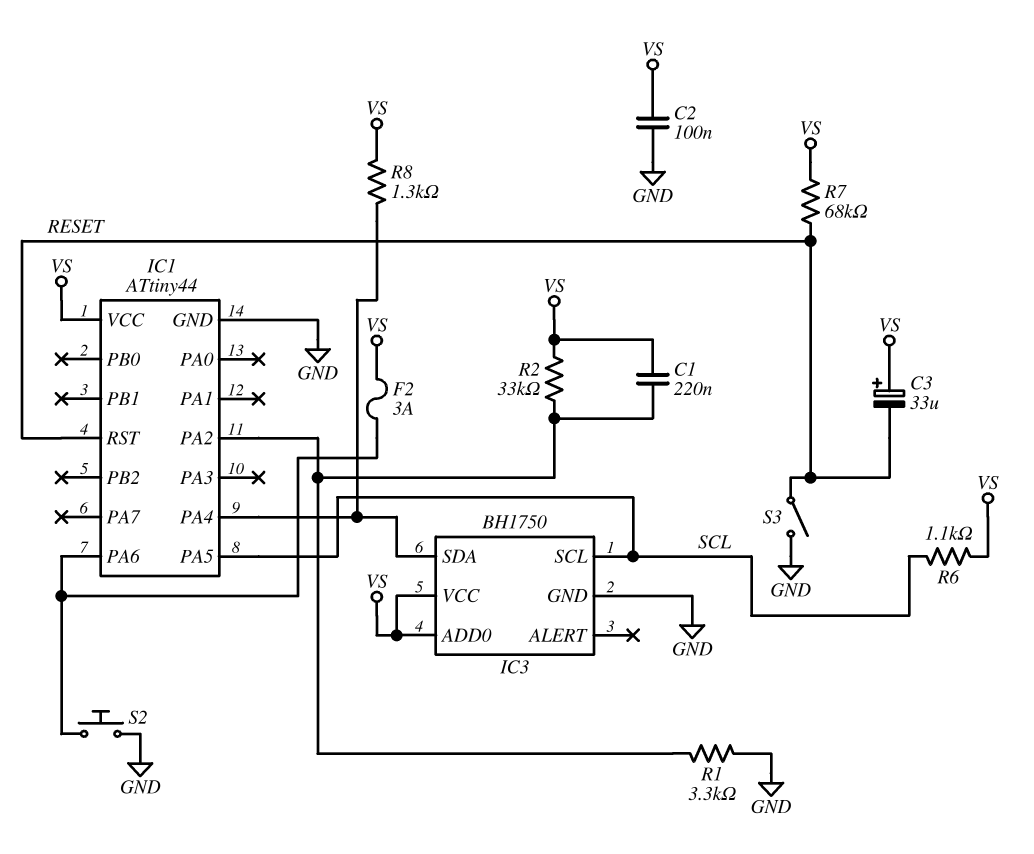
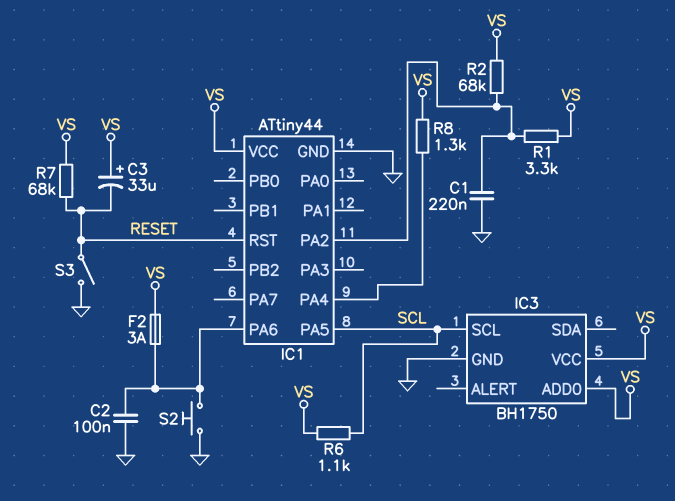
C1: 220nF (IC1/PA2, VS) -> 220nF (GND, IC1/PA2)
C2: 100nF (GND, VS) -> 100nF (GND, IC1/PA6)
IC3 pin SDA: IC1/PA4 -> none
R1: 3.3k (GND, IC1/PA2) -> 3.3k (IC1/PA2, VS)
R2: 33k (IC1/PA2, VS) -> 68k (IC1/PA2, VS)

